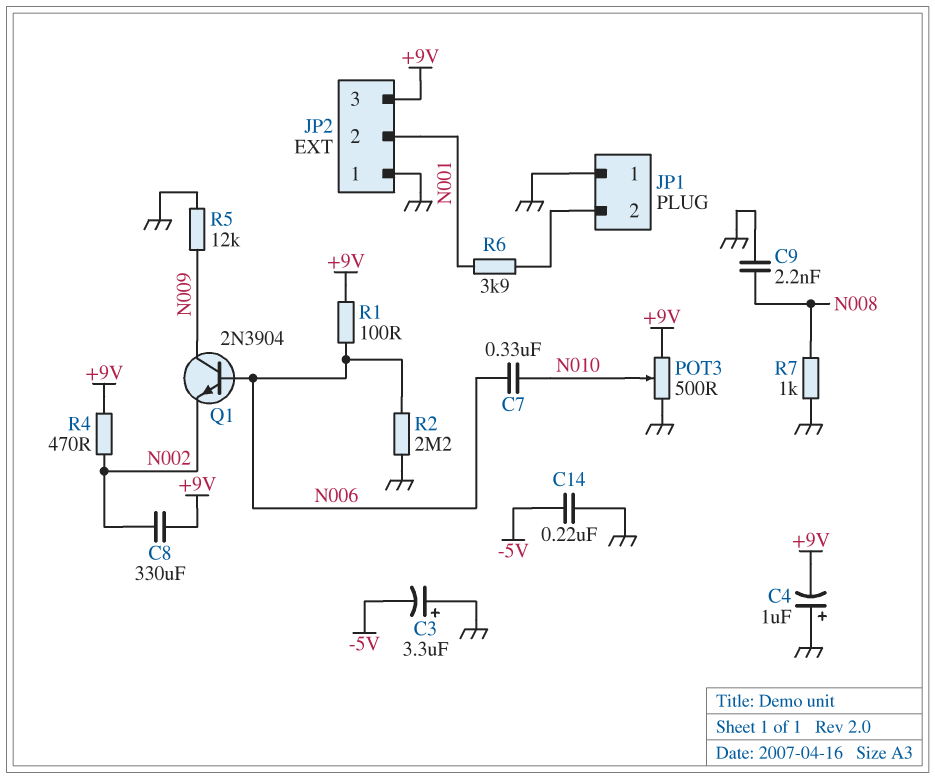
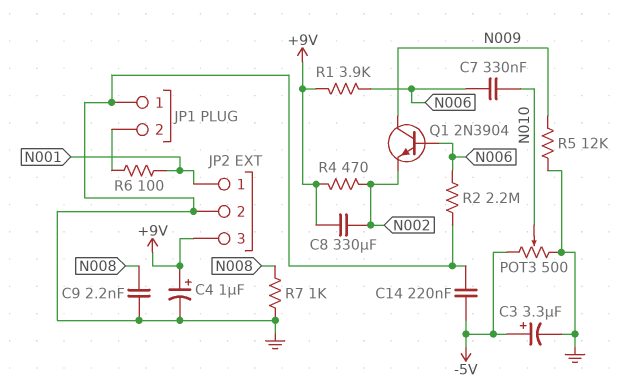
C3: 3.3uF (plus GND, minus -5V) -> 3.3uF (plus -5V, minus GND)
C4: 1uF (plus GND, minus +9V) -> 1uF (plus +9V, minus GND)
JP2 pin 1: GND -> N001
JP2 pin 2: N001 -> GND
POT3: 500 (+9V, GND, wiper N010) -> 500 (-5V, GND, wiper N010)
R1: 100 (+9V, N006) -> 3.9k (+9V, N006)
R6: 3.9k (JP1/2, N001) -> 100 (JP1/2, N001)

